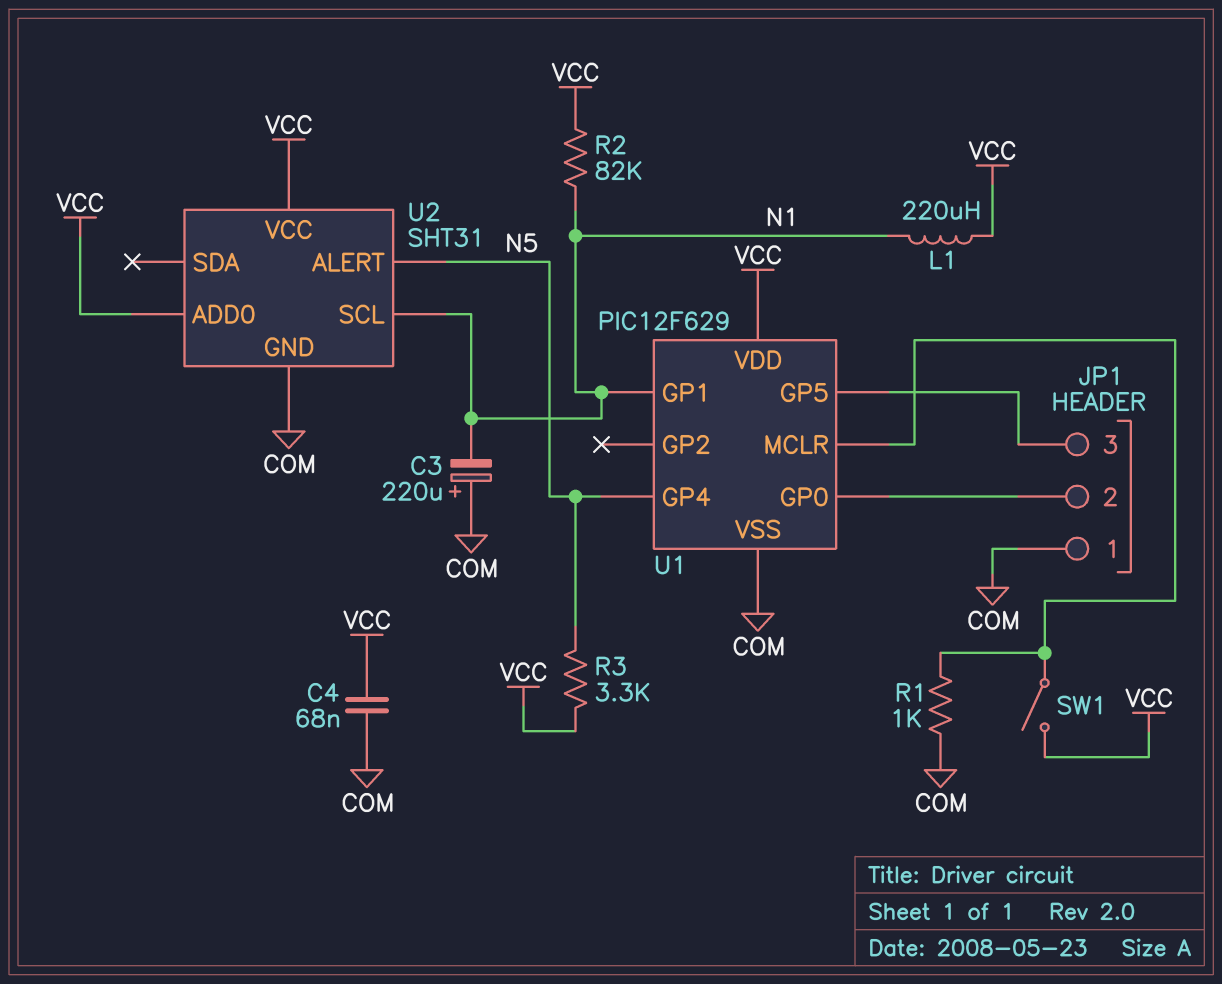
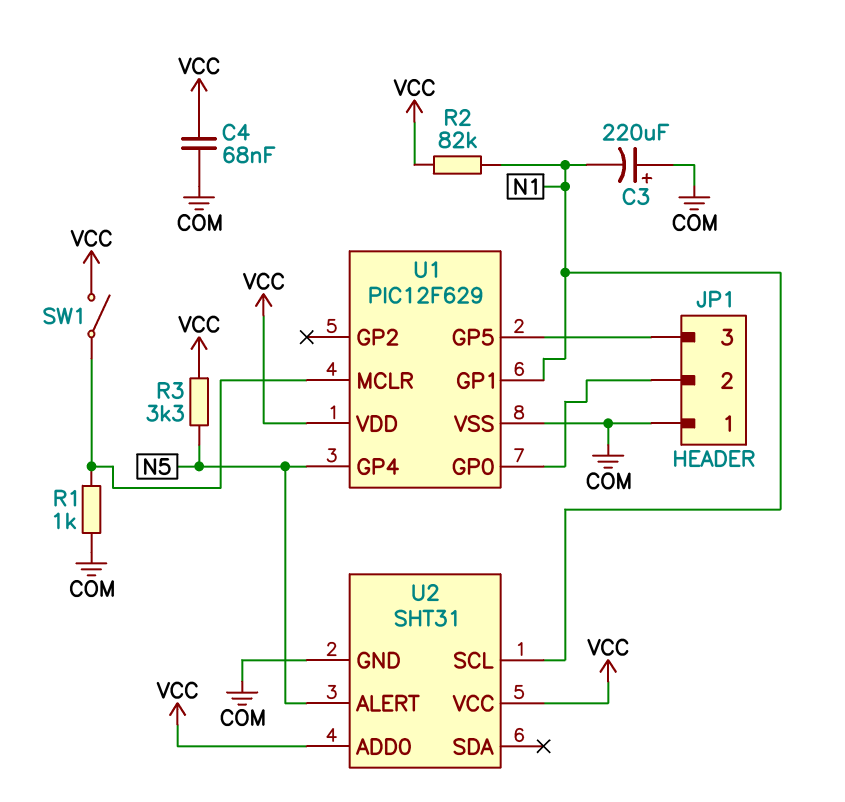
L1: 220uH (N1, VCC) -> none

